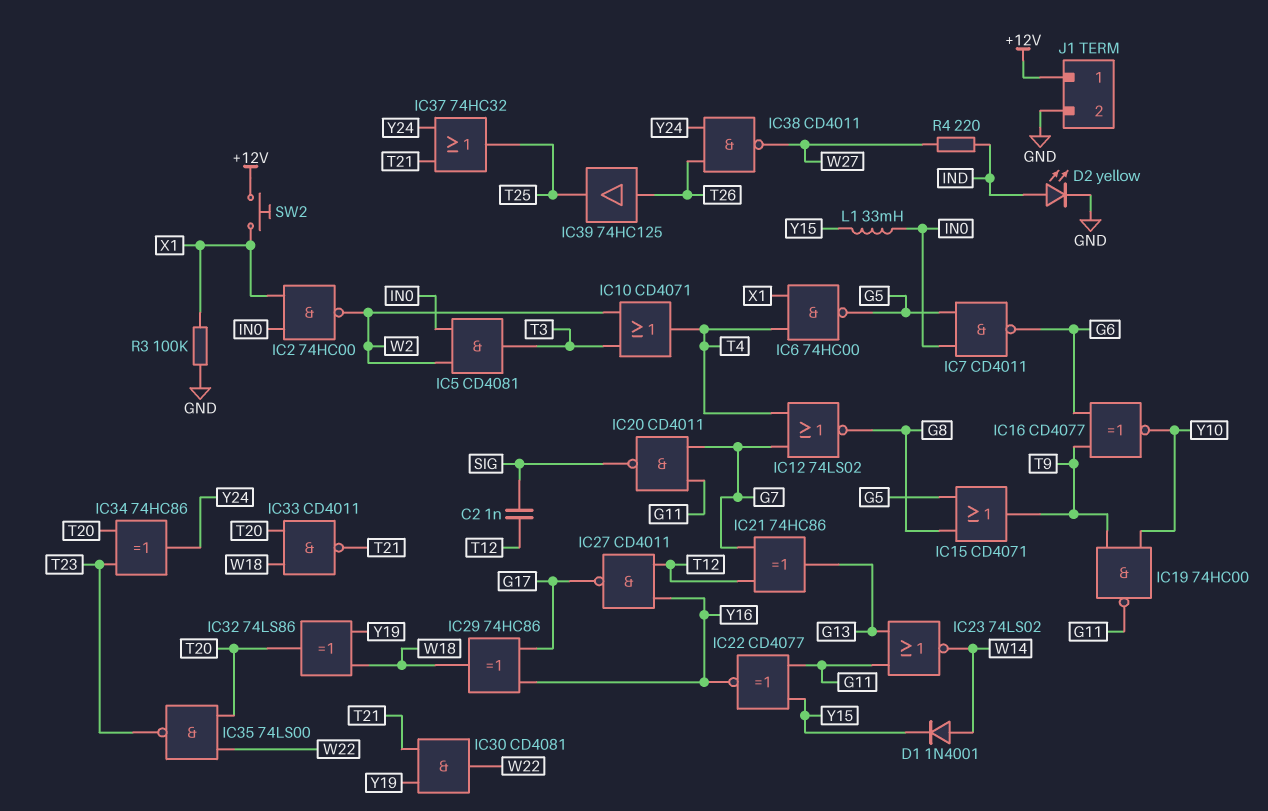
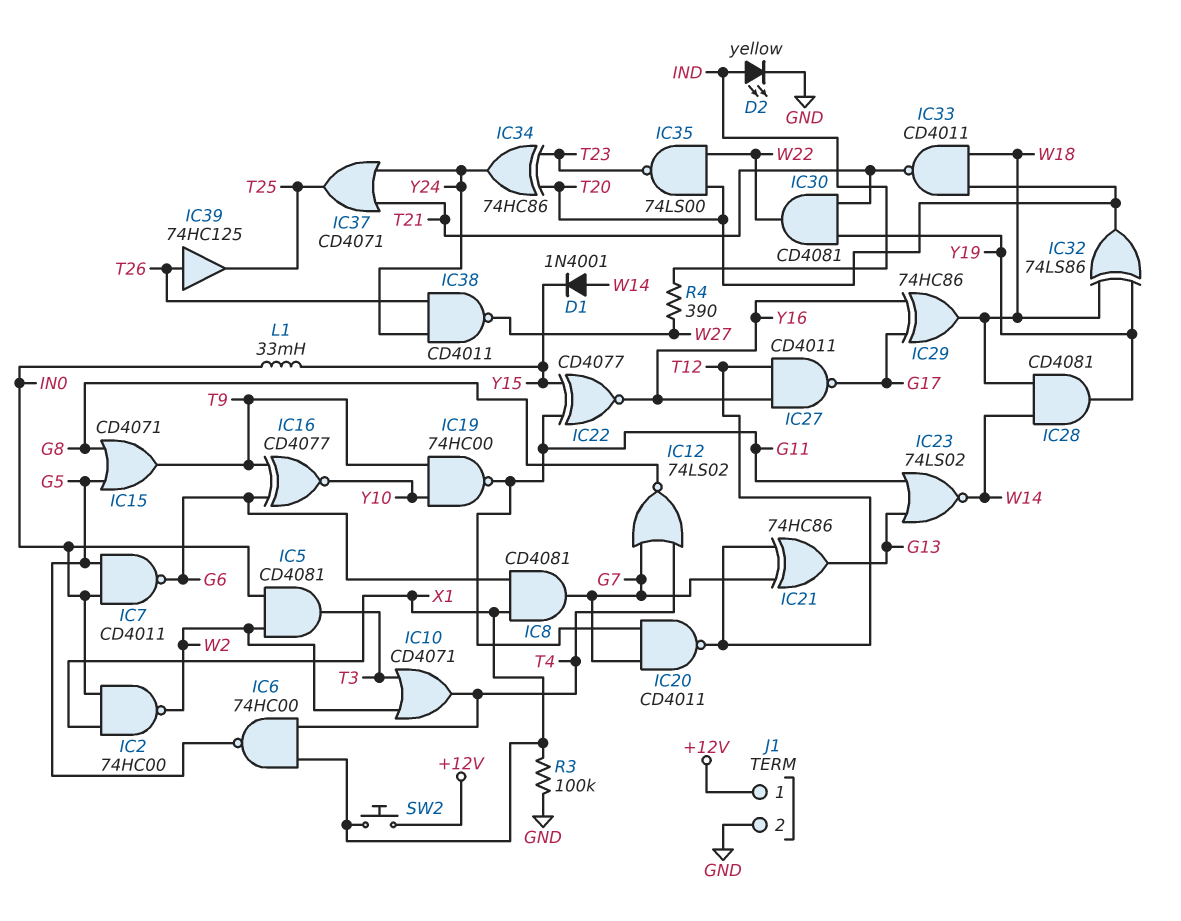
C2: 1nF (SIG, T12) -> none
IC8: none -> AND CD4081 (in G6, in X1, out G7)
IC20: NAND CD4011 (in G7, in G11, out SIG) -> NAND CD4011 (in G7, in G11, out T12)
IC28: none -> AND CD4081 (in W14, in W18, out Y19)
IC37: OR 74HC32 (in T21, in Y24, out T25) -> OR CD4071 (in T21, in Y24, out T25)
R4: 220 (IND, W27) -> 390 (IND, W27)

